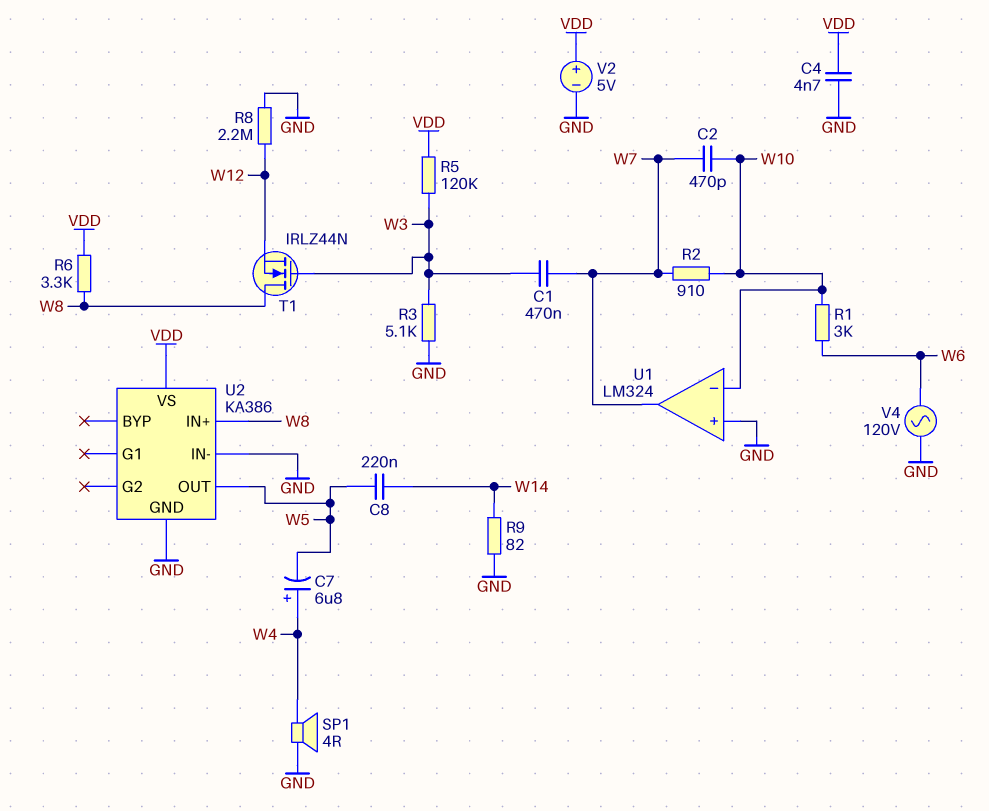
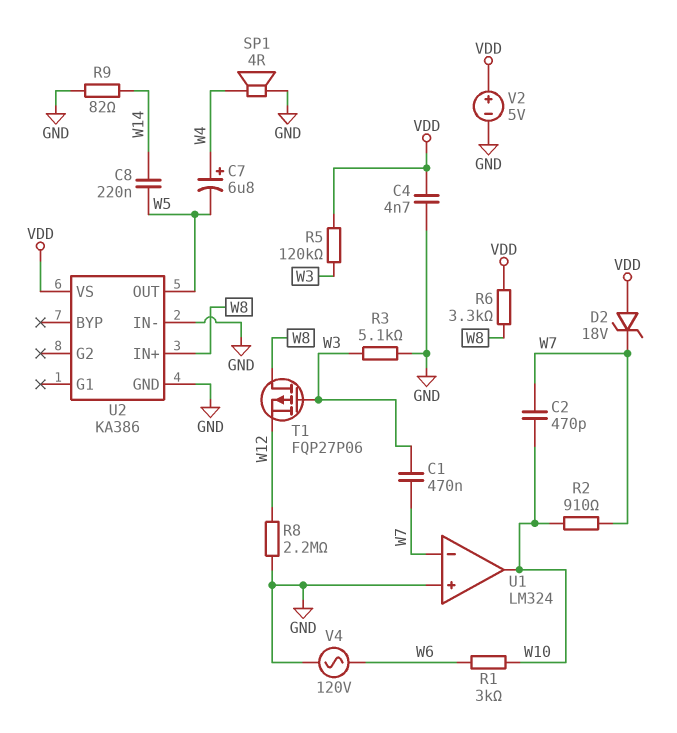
D2: none -> zener 18V (A VDD, K W7)
T1: NMOS IRLZ44N (G W3, D W8, S W12) -> PMOS FQP27P06 (G W3, D W8, S W12)
U1 pin in-: W10 -> W7
U1 pin out: W7 -> W10

